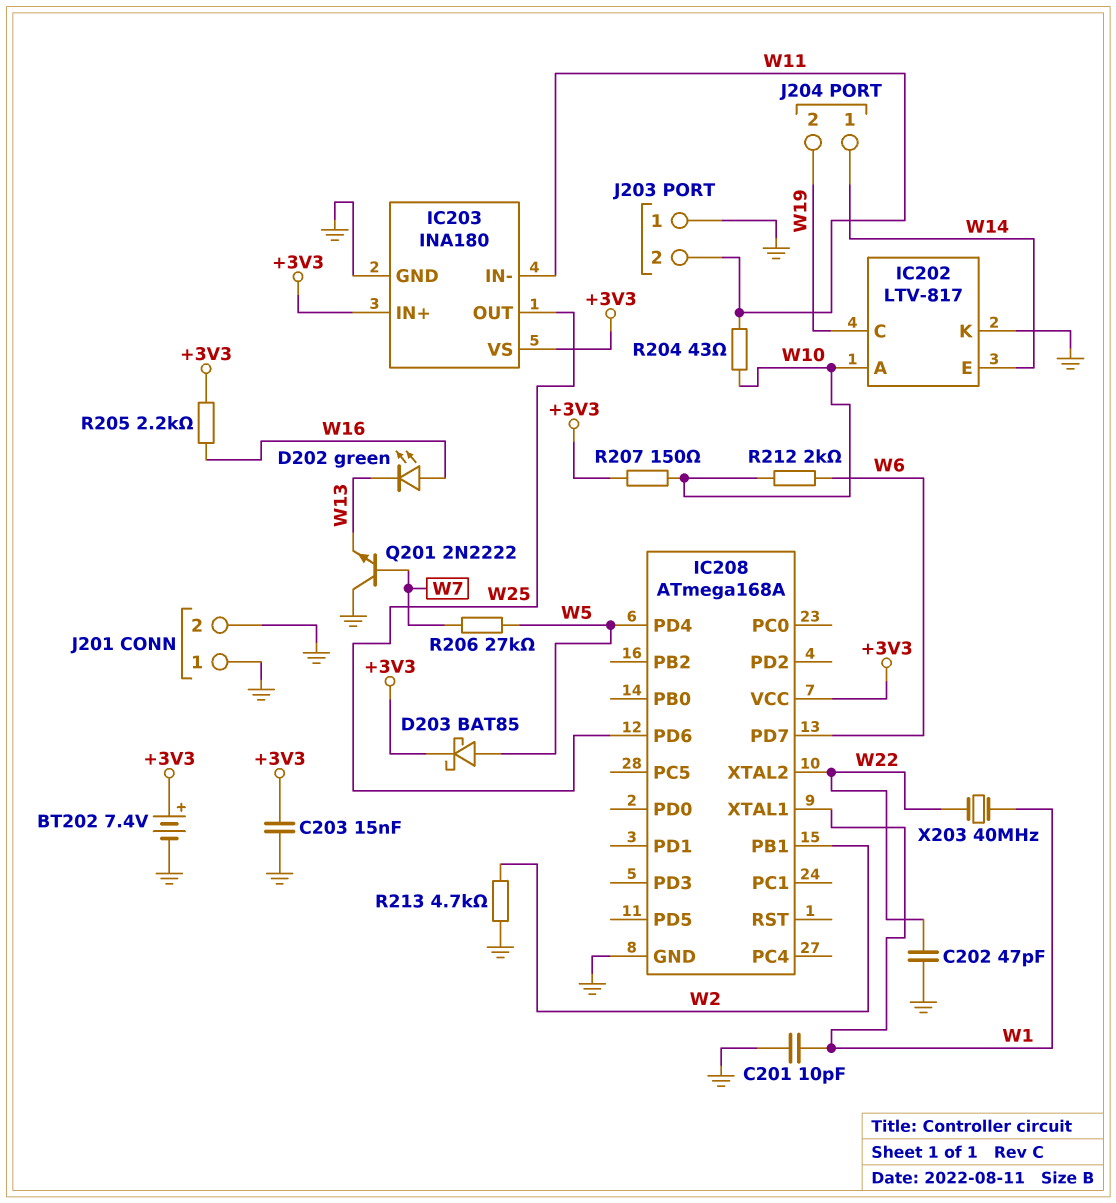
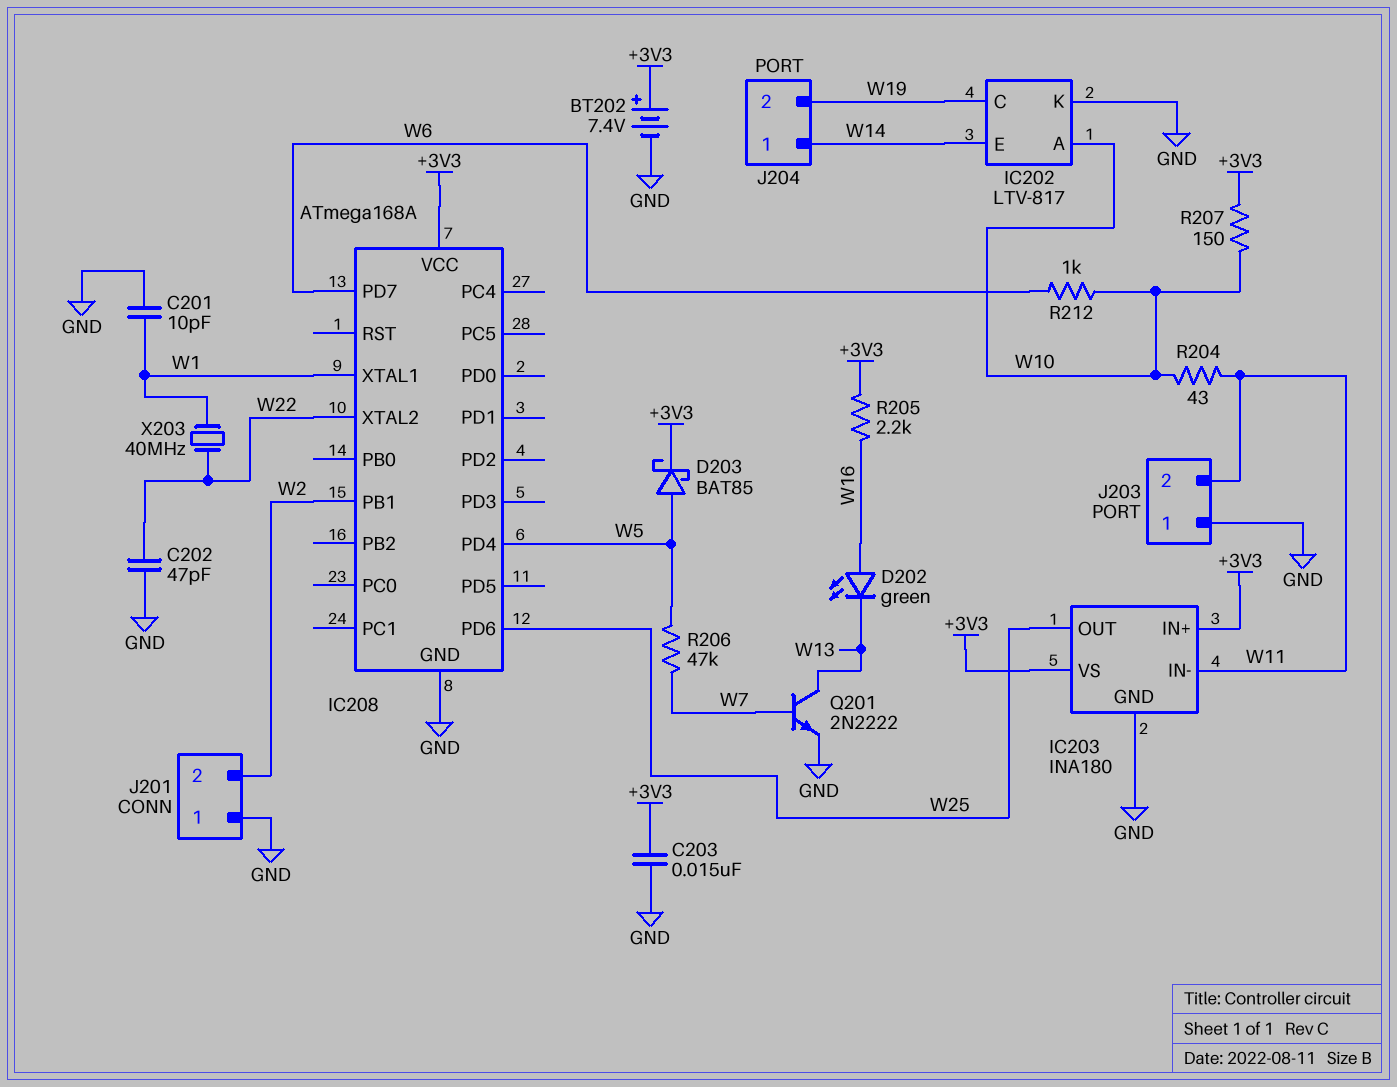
J201 pin 2: GND -> W2
Q201: NPN 2N2222 (B W7, C GND, E W13) -> NPN 2N2222 (B W7, C W13, E GND)
R206: 27k (W5, W7) -> 47k (W5, W7)
R212: 2k (W6, W10) -> 1k (W6, W10)
R213: 4.7k (GND, W2) -> none

